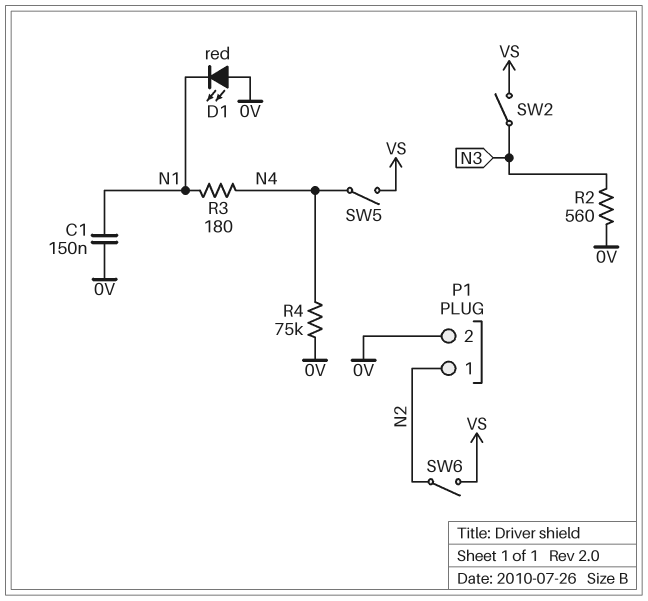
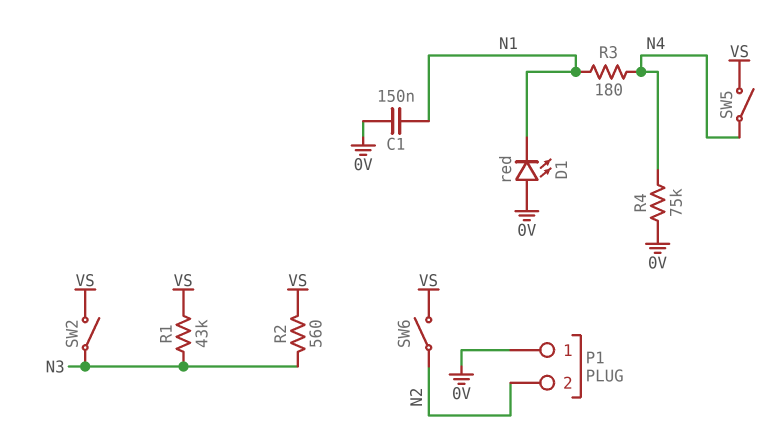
P1 pin 1: N2 -> 0V
P1 pin 2: 0V -> N2
R1: none -> 43k (N3, VS)
R2: 560 (0V, N3) -> 560 (N3, VS)

